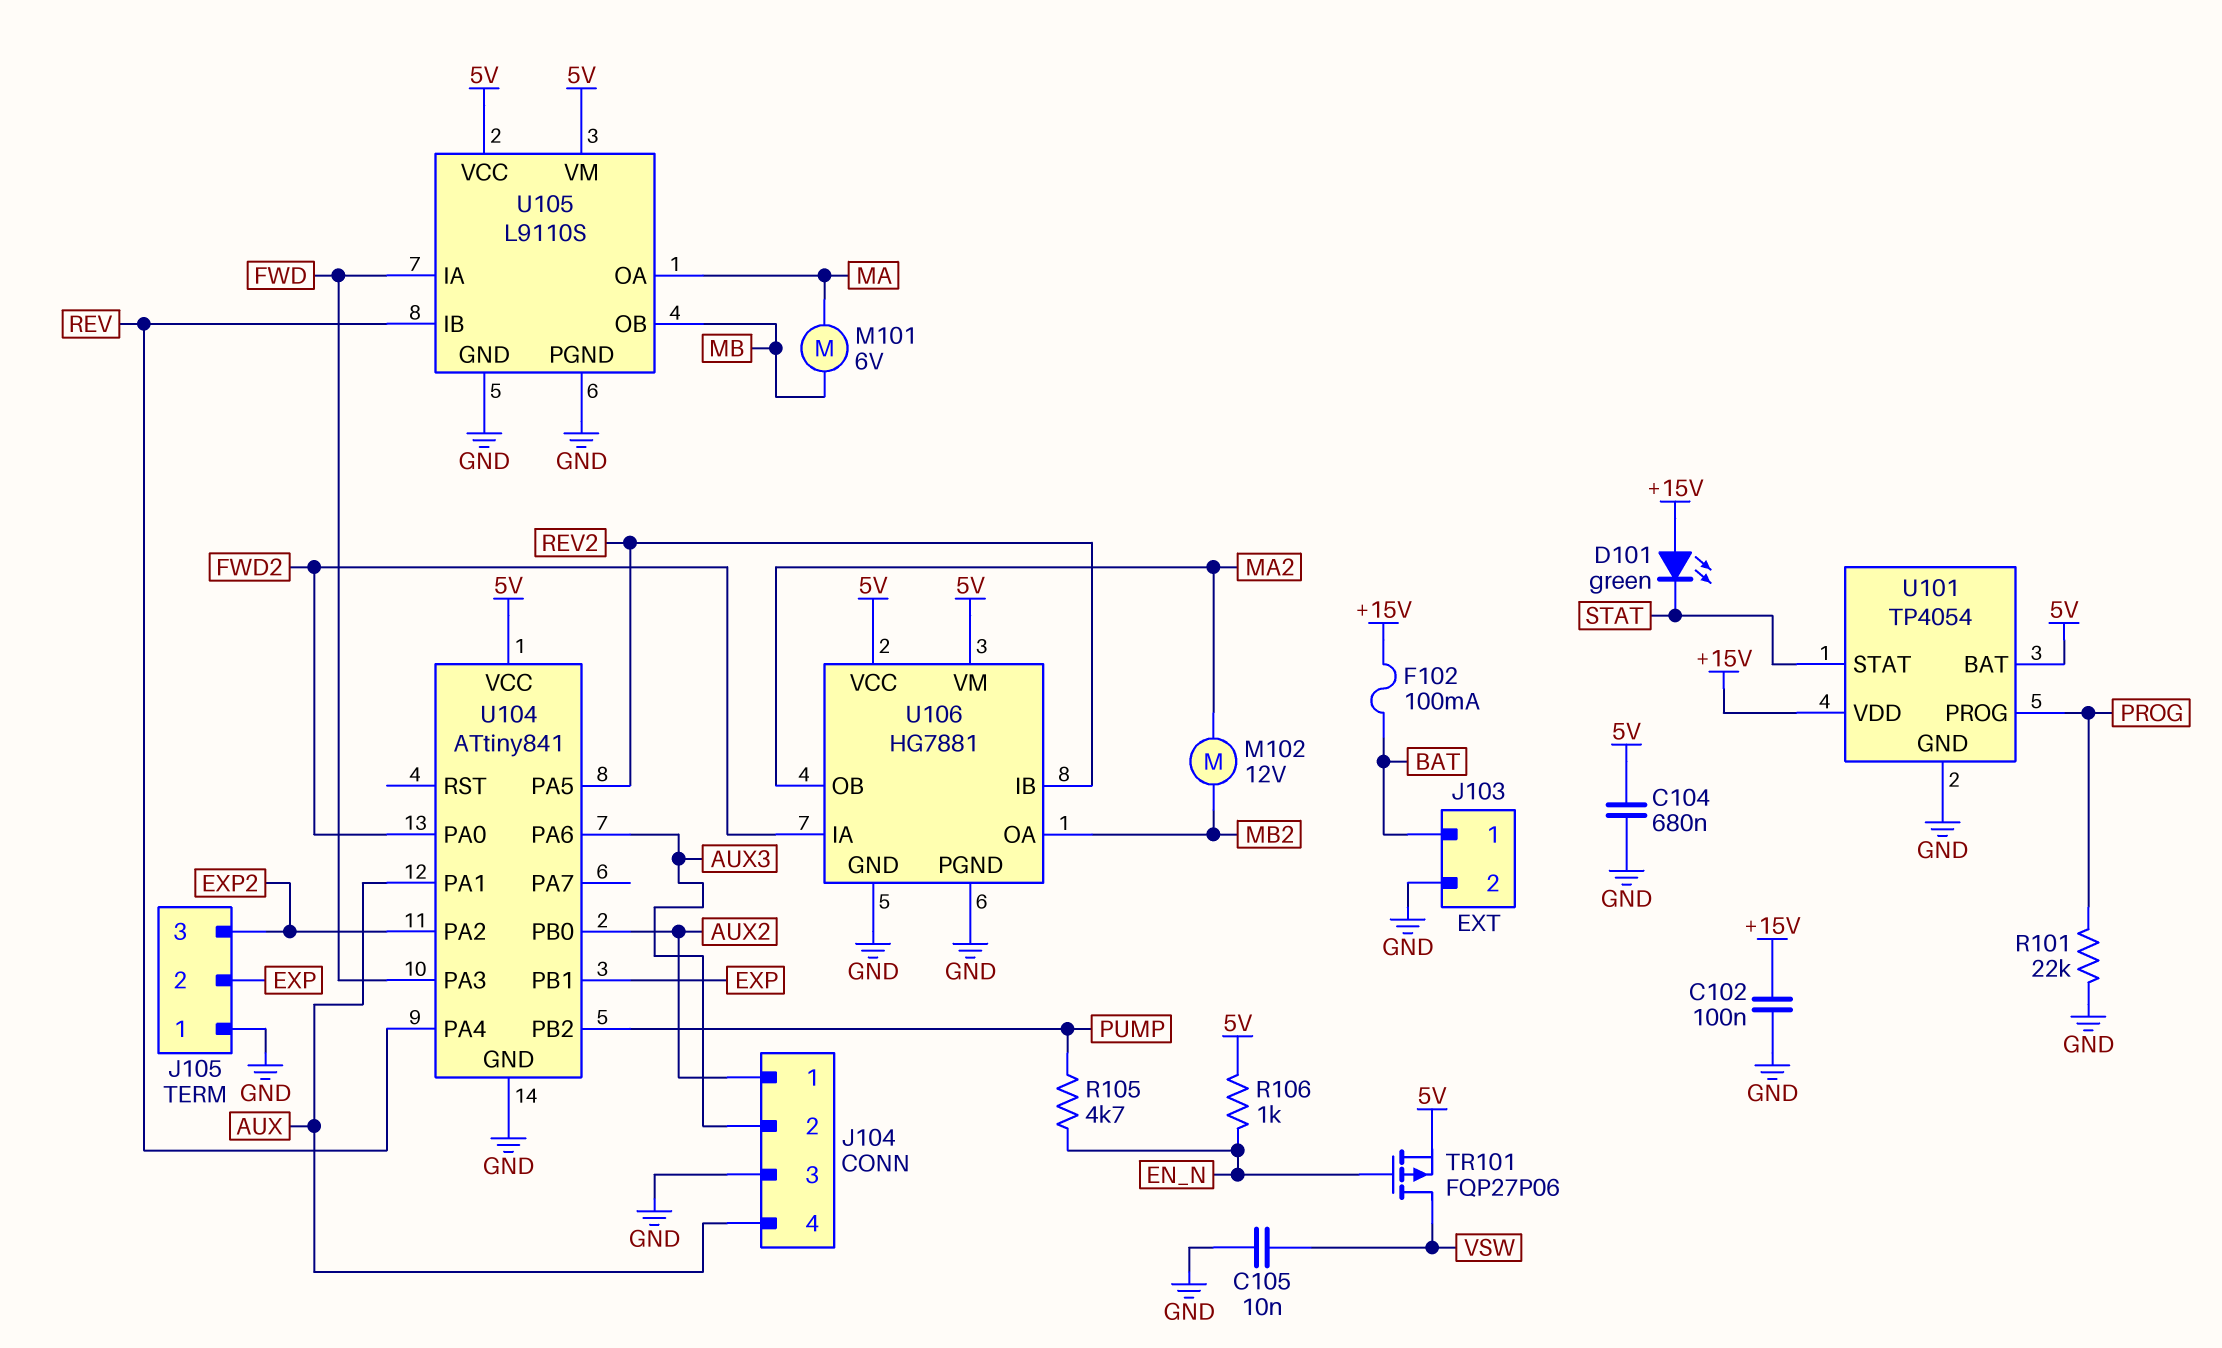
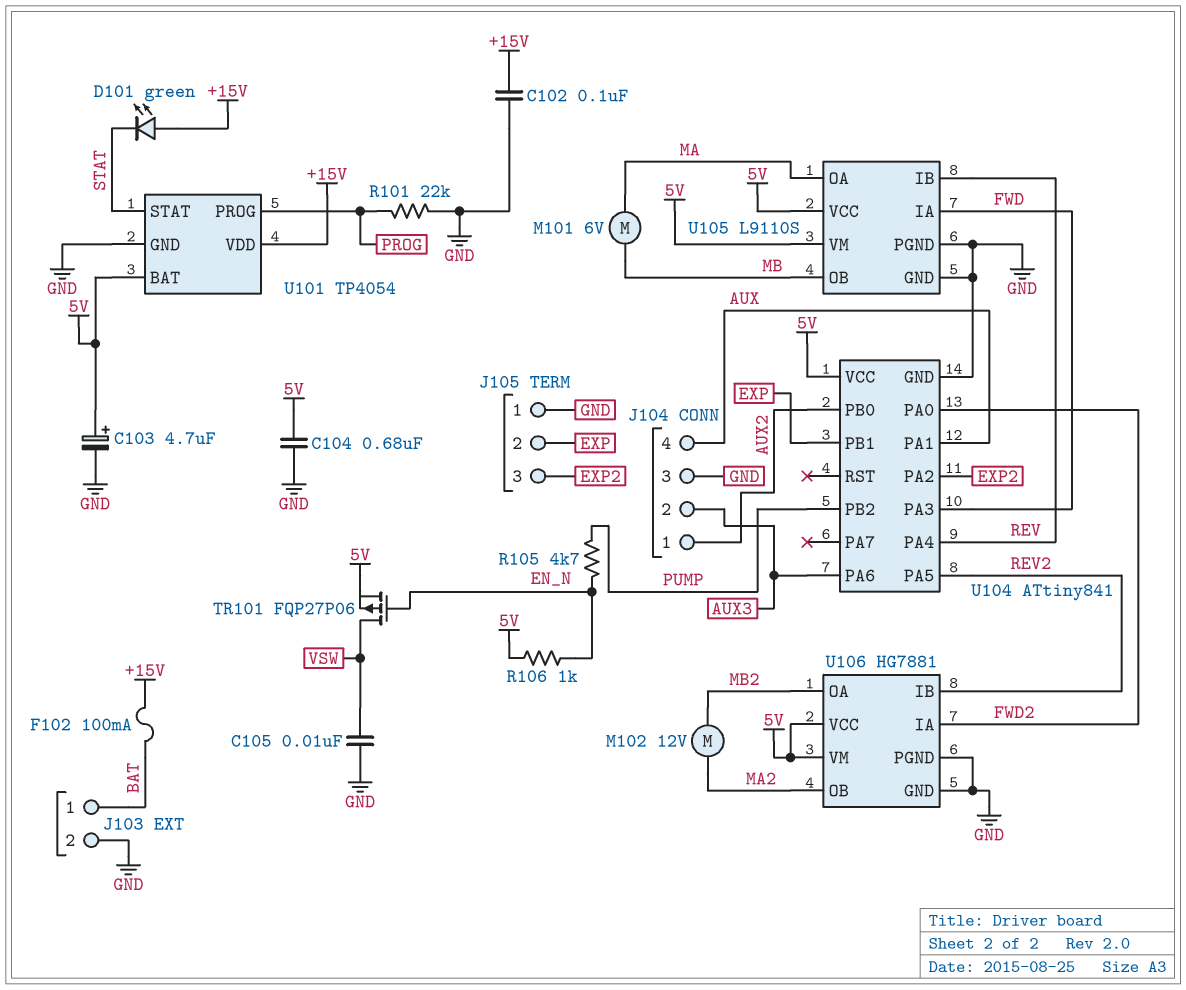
C103: none -> 4.7uF (plus 5V, minus GND)

